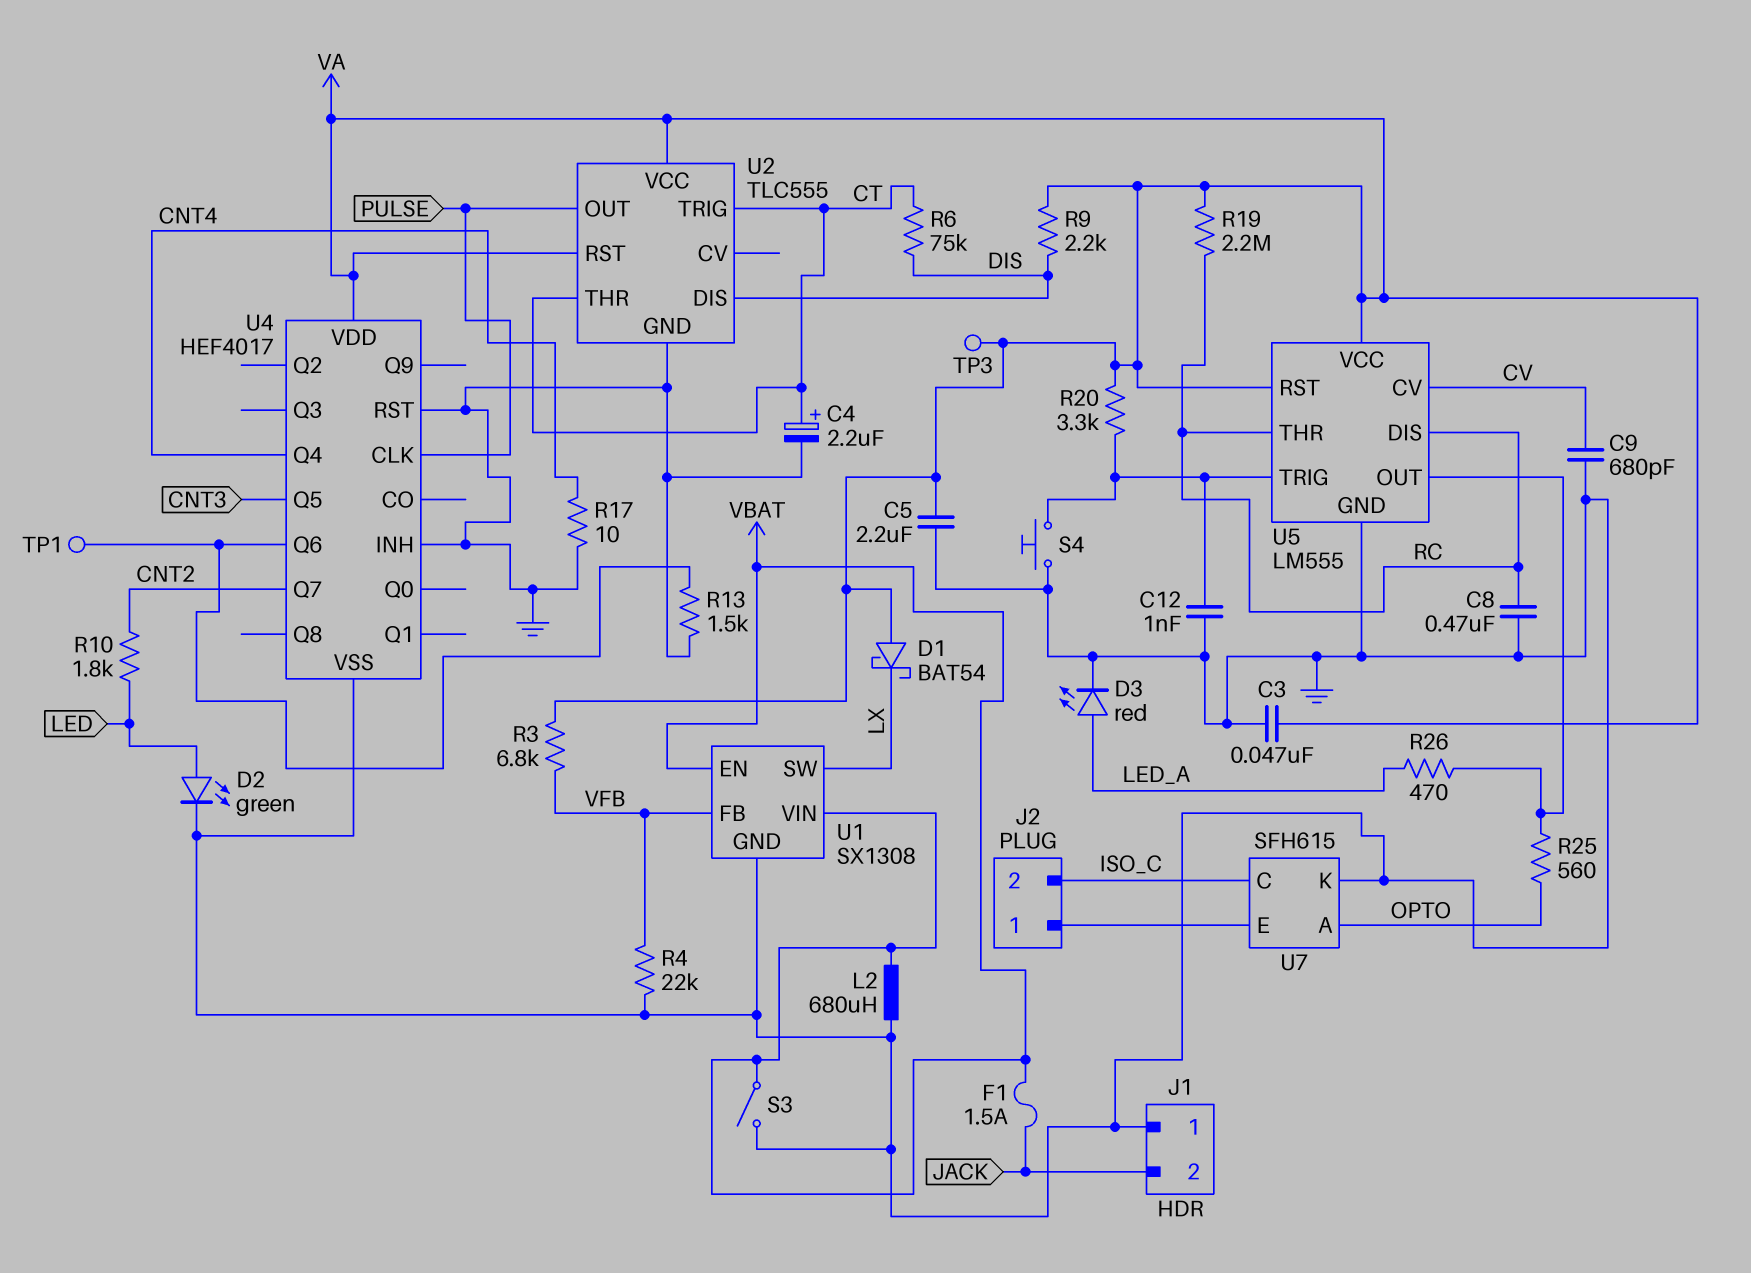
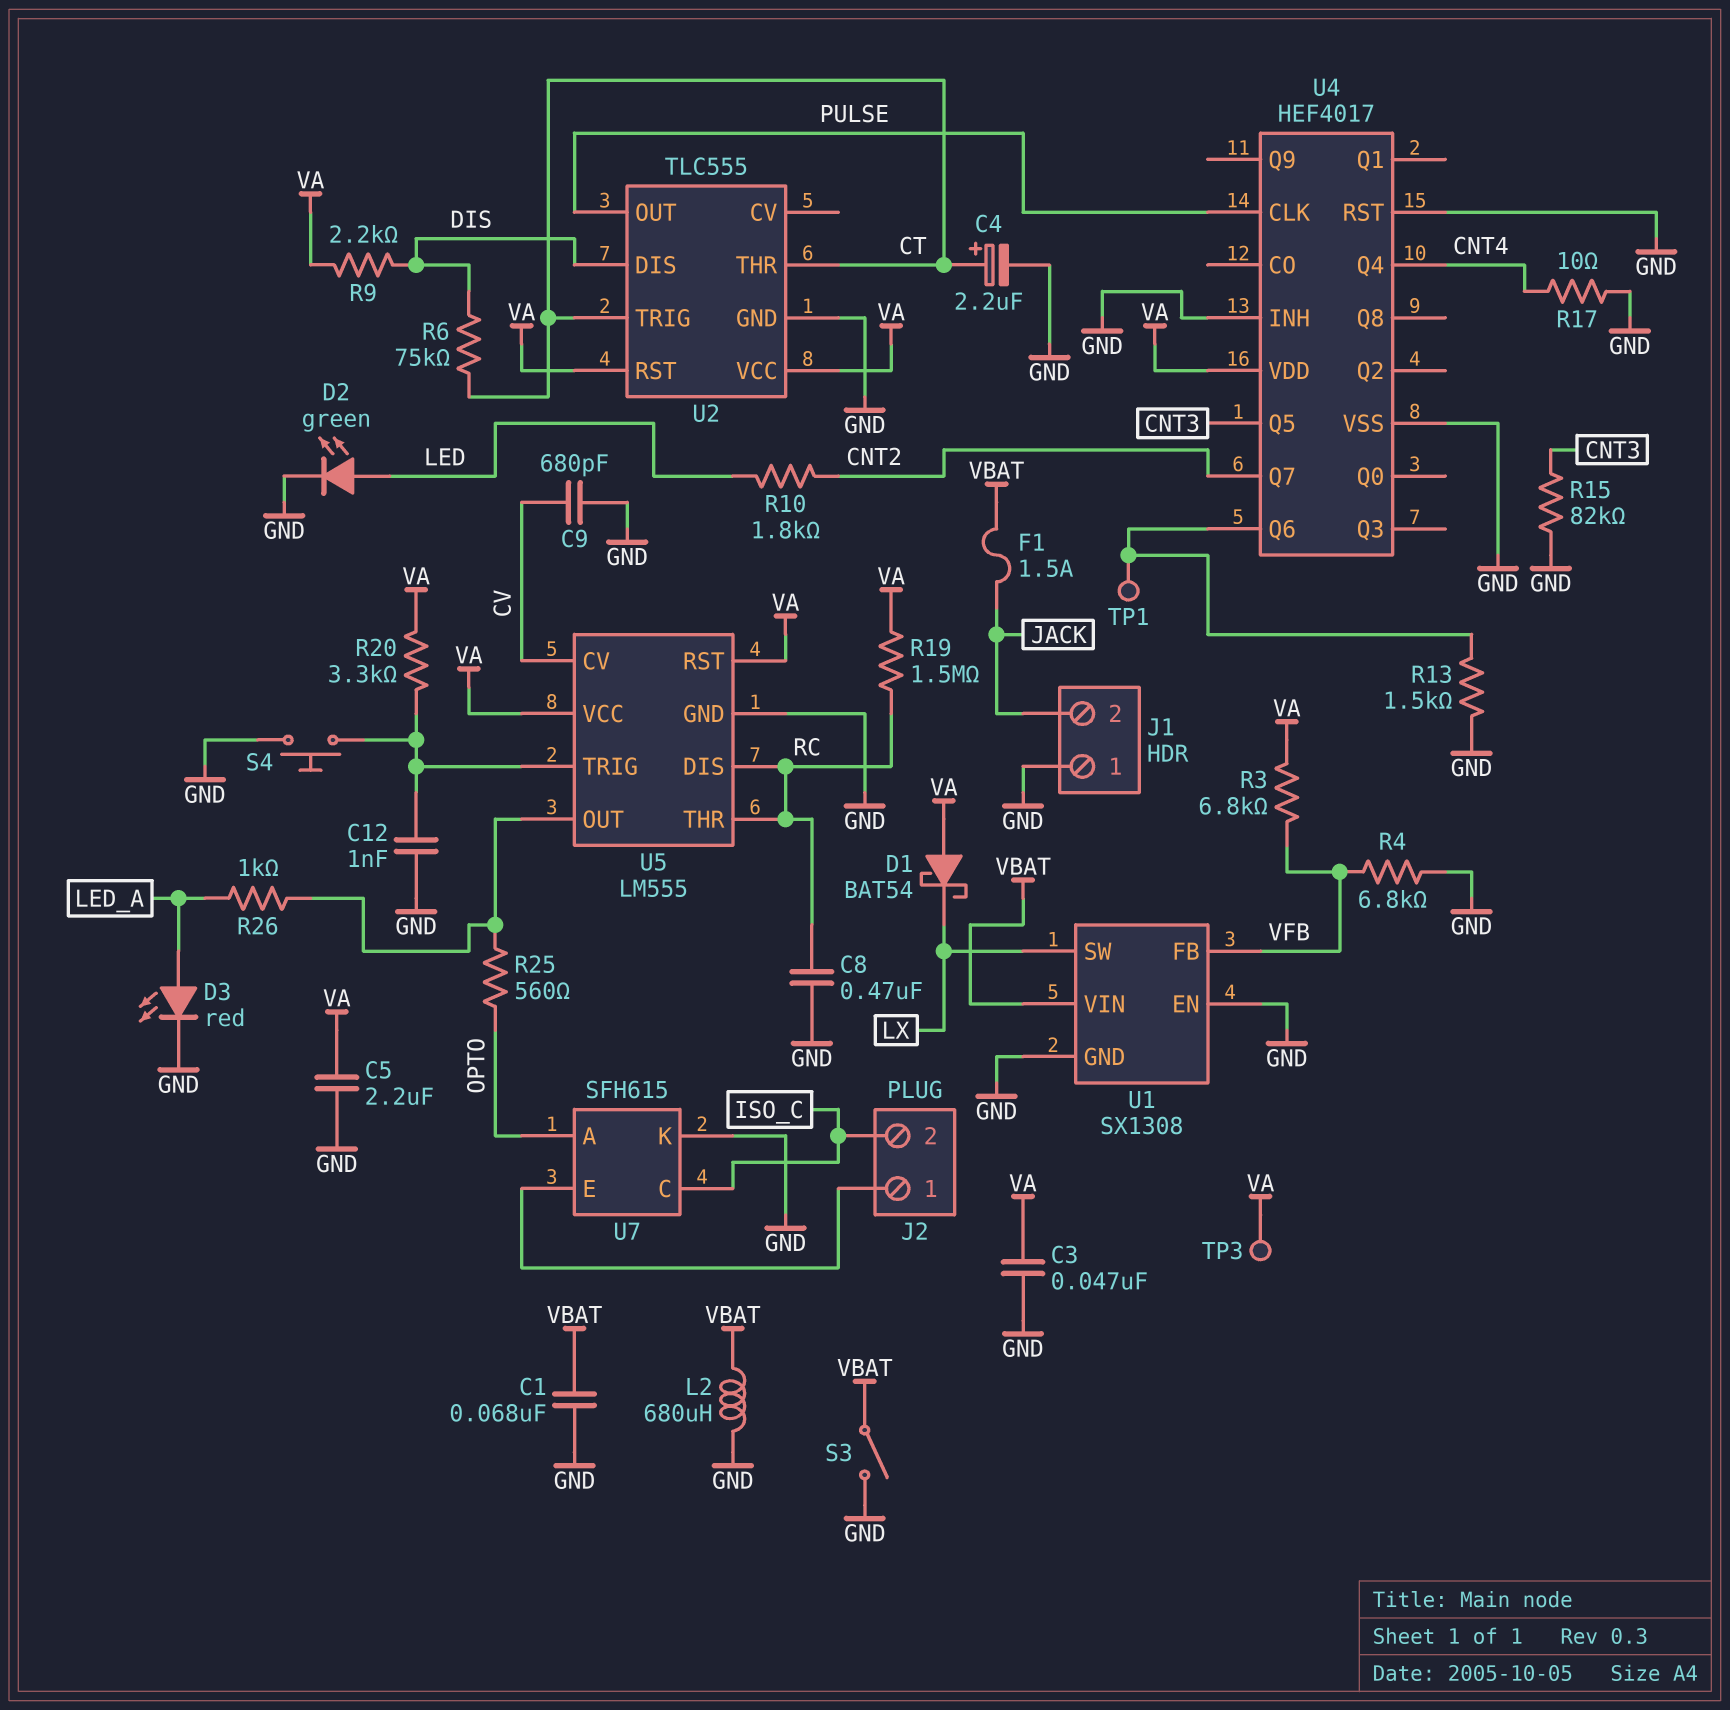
C1: none -> 68nF (GND, VBAT)
R4: 22k (GND, VFB) -> 6.8k (GND, VFB)
R15: none -> 82k (CNT3, GND)
R19: 2.2M (RC, VA) -> 1.5M (RC, VA)
R26: 470 (LED_A, U5/OUT) -> 1k (LED_A, U5/OUT)
U1 pin EN: VBAT -> GND

